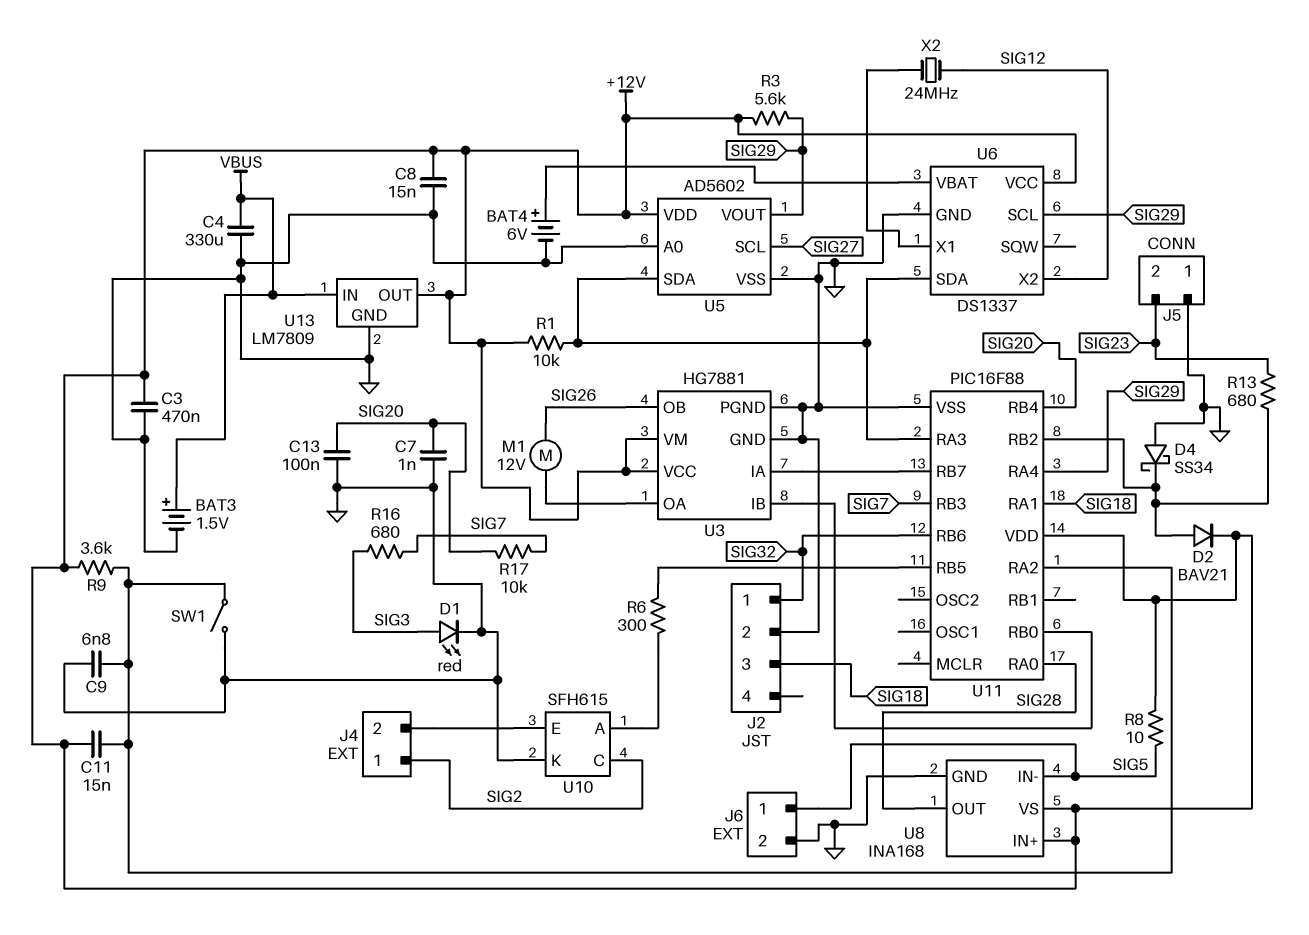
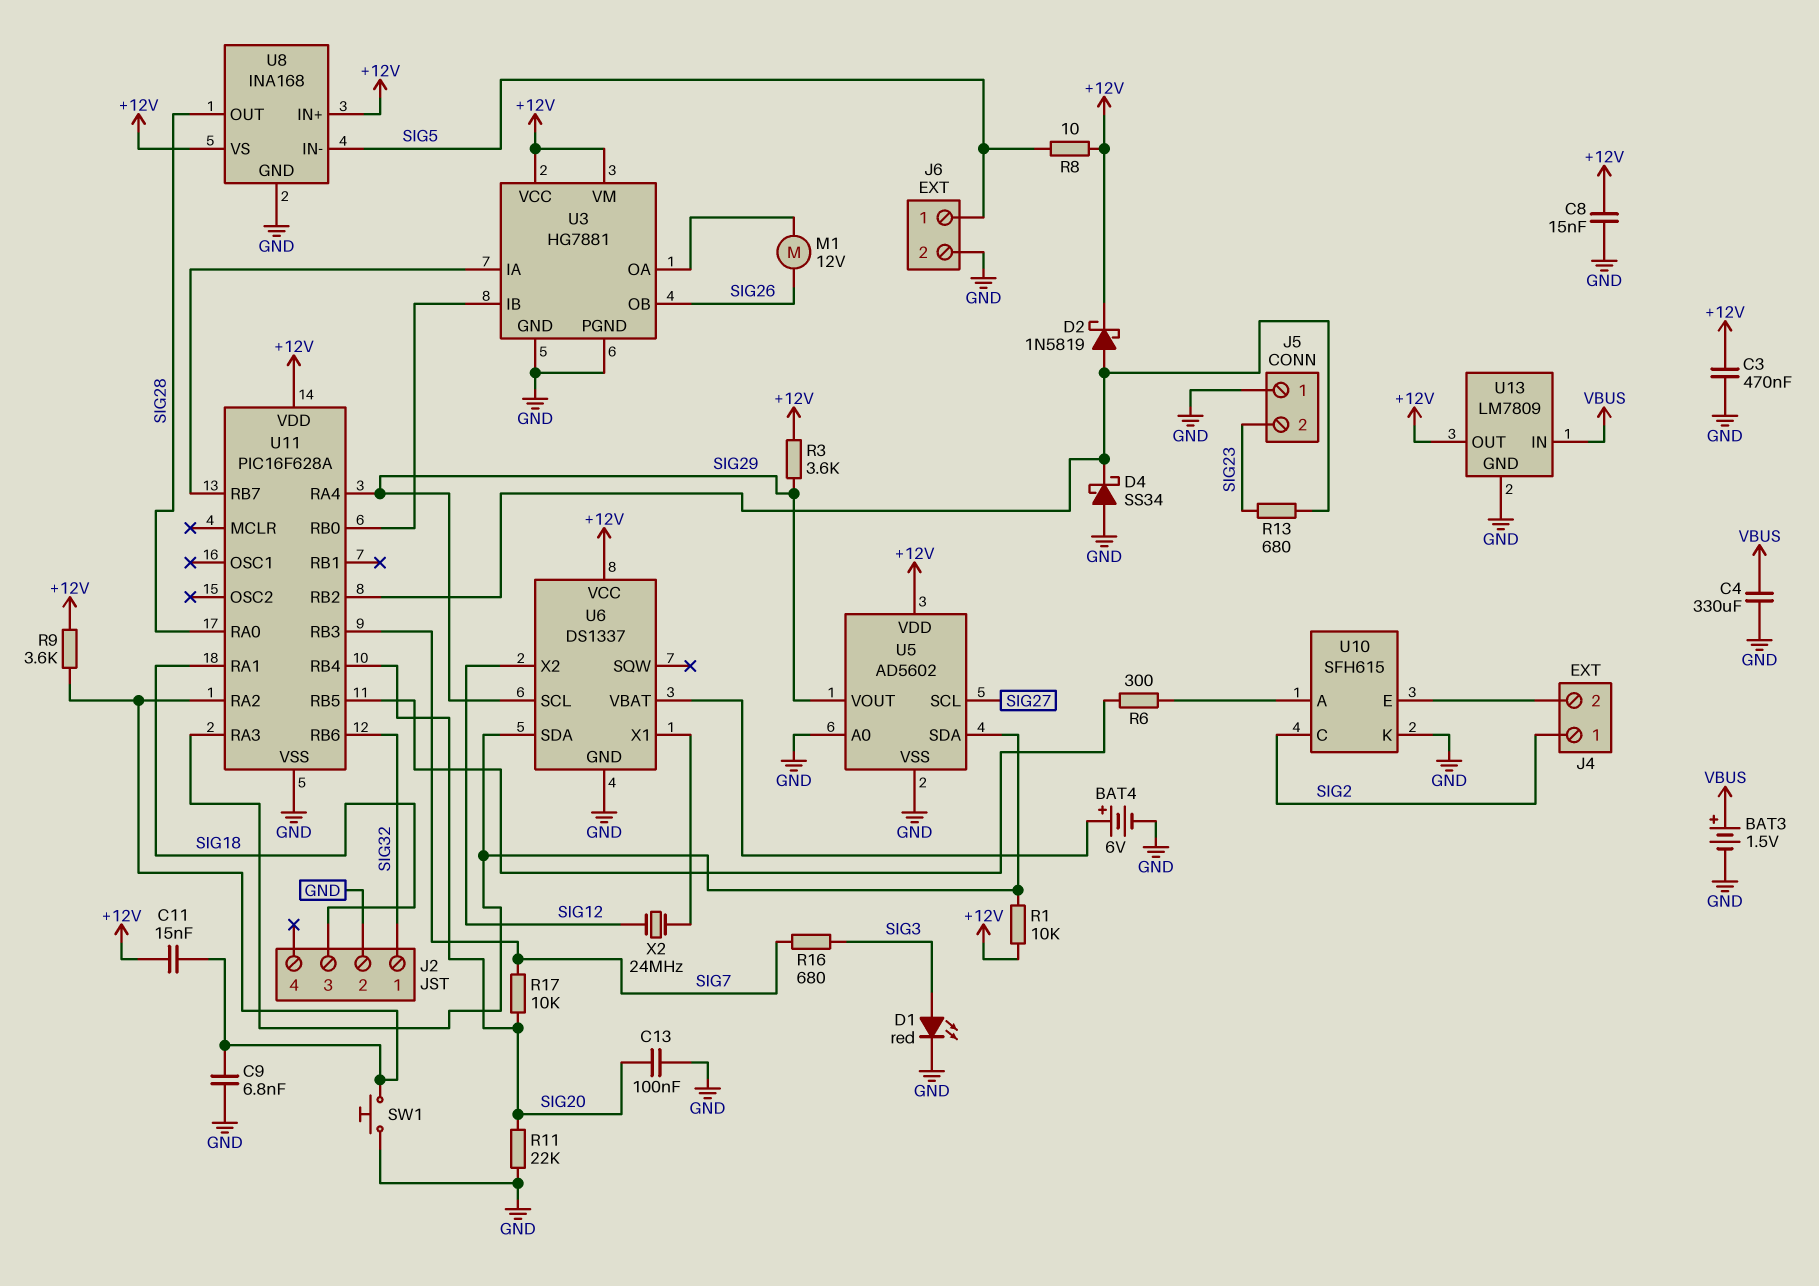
C7: 1nF (GND, SIG20) -> none
D2: diode BAV21 (A U11/RB2, K +12V) -> schottky 1N5819 (A U11/RB2, K +12V)
R3: 5.6k (+12V, SIG29) -> 3.6k (+12V, SIG29)
R11: none -> 22k (GND, SIG20)
SW1: switch (GND, U11/RA2) -> button (GND, U11/RA2)
U11: PIC16F88 -> PIC16F628A

